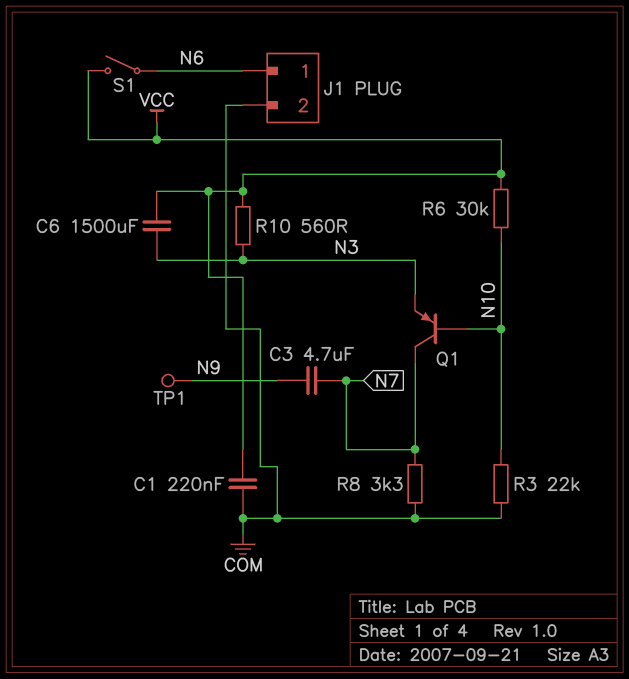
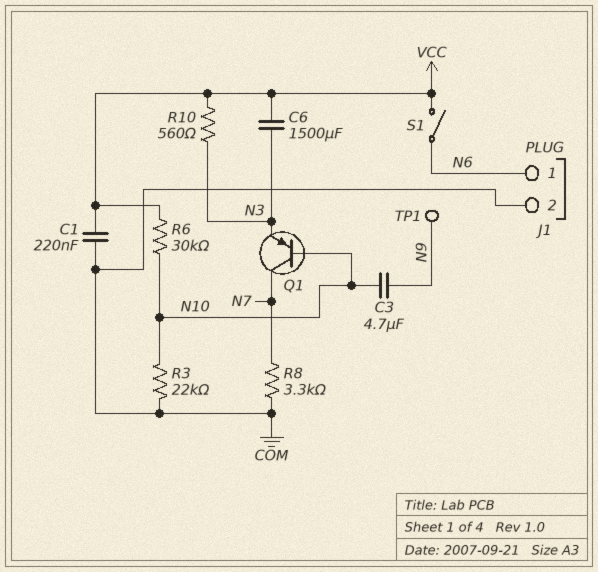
C3: 4.7uF (N7, N9) -> 4.7uF (N9, N10)

